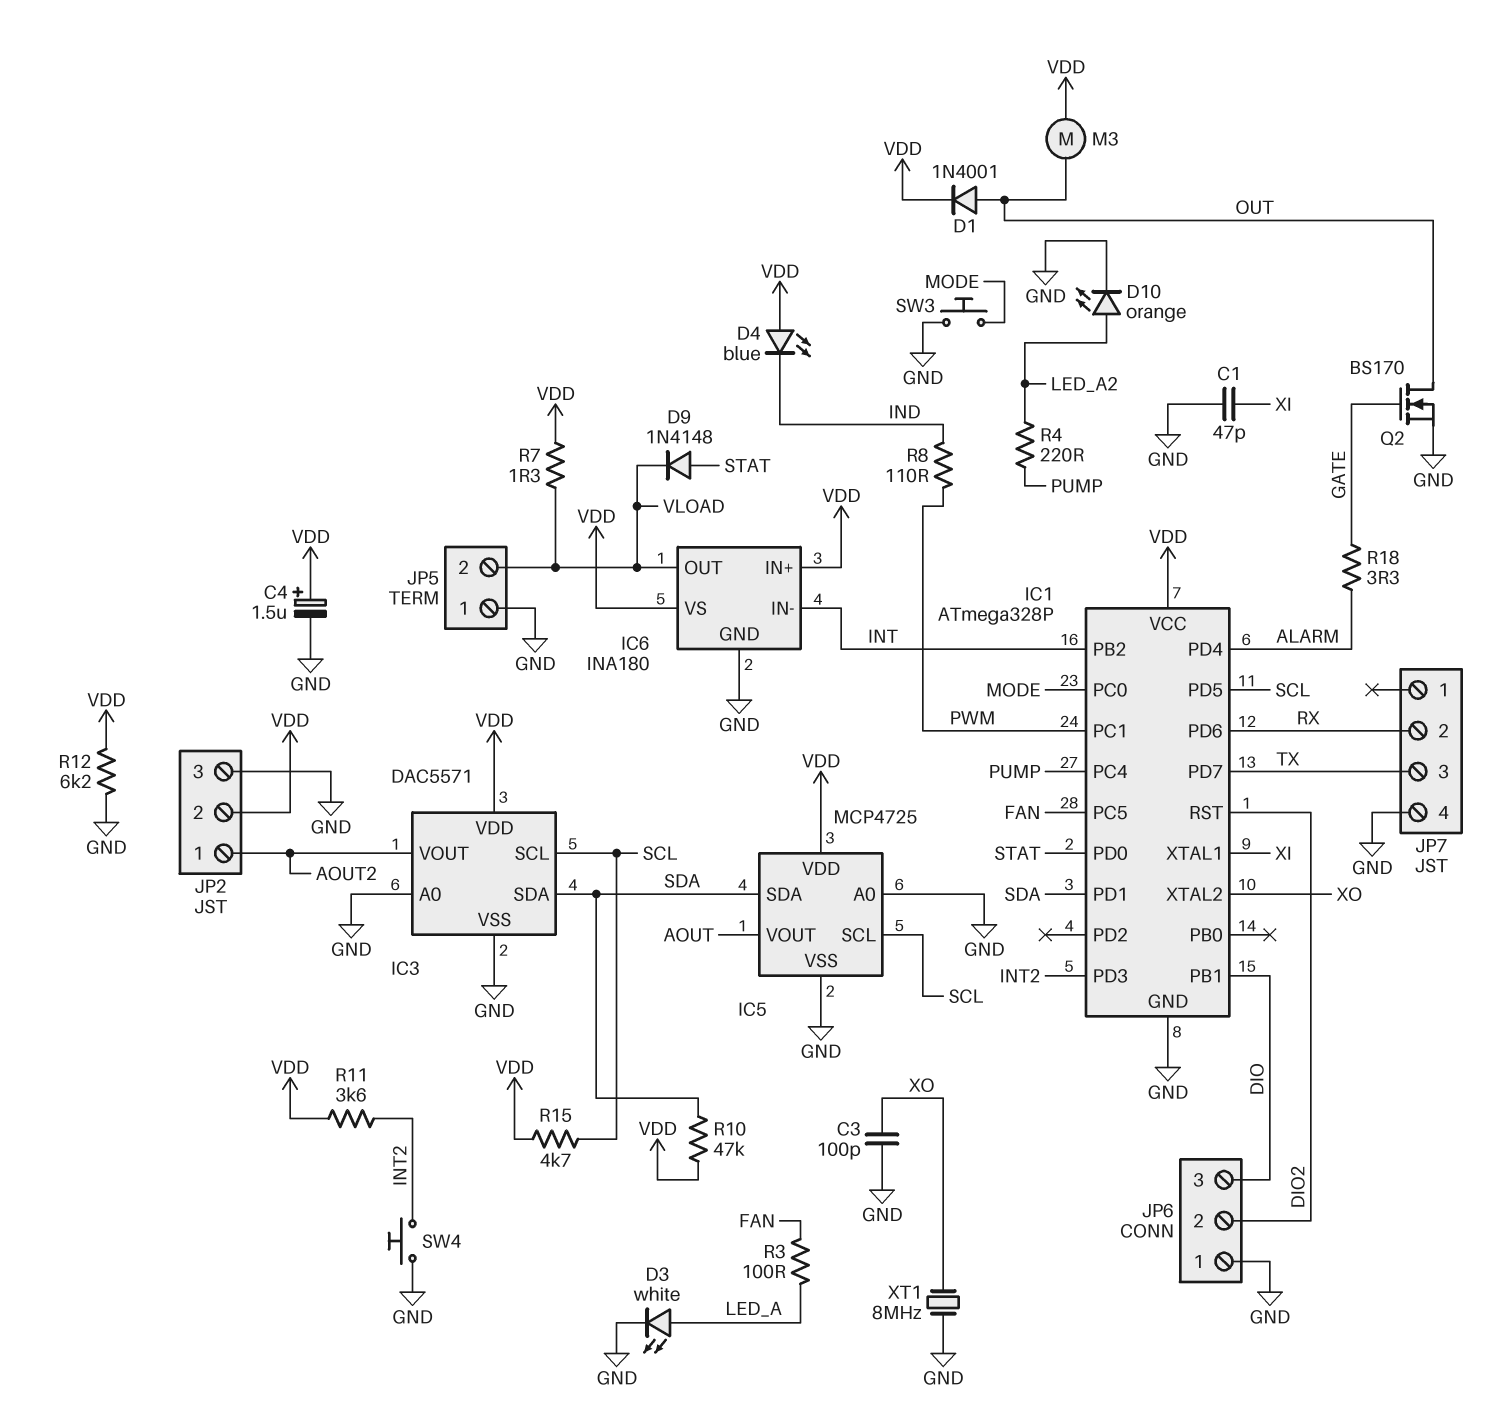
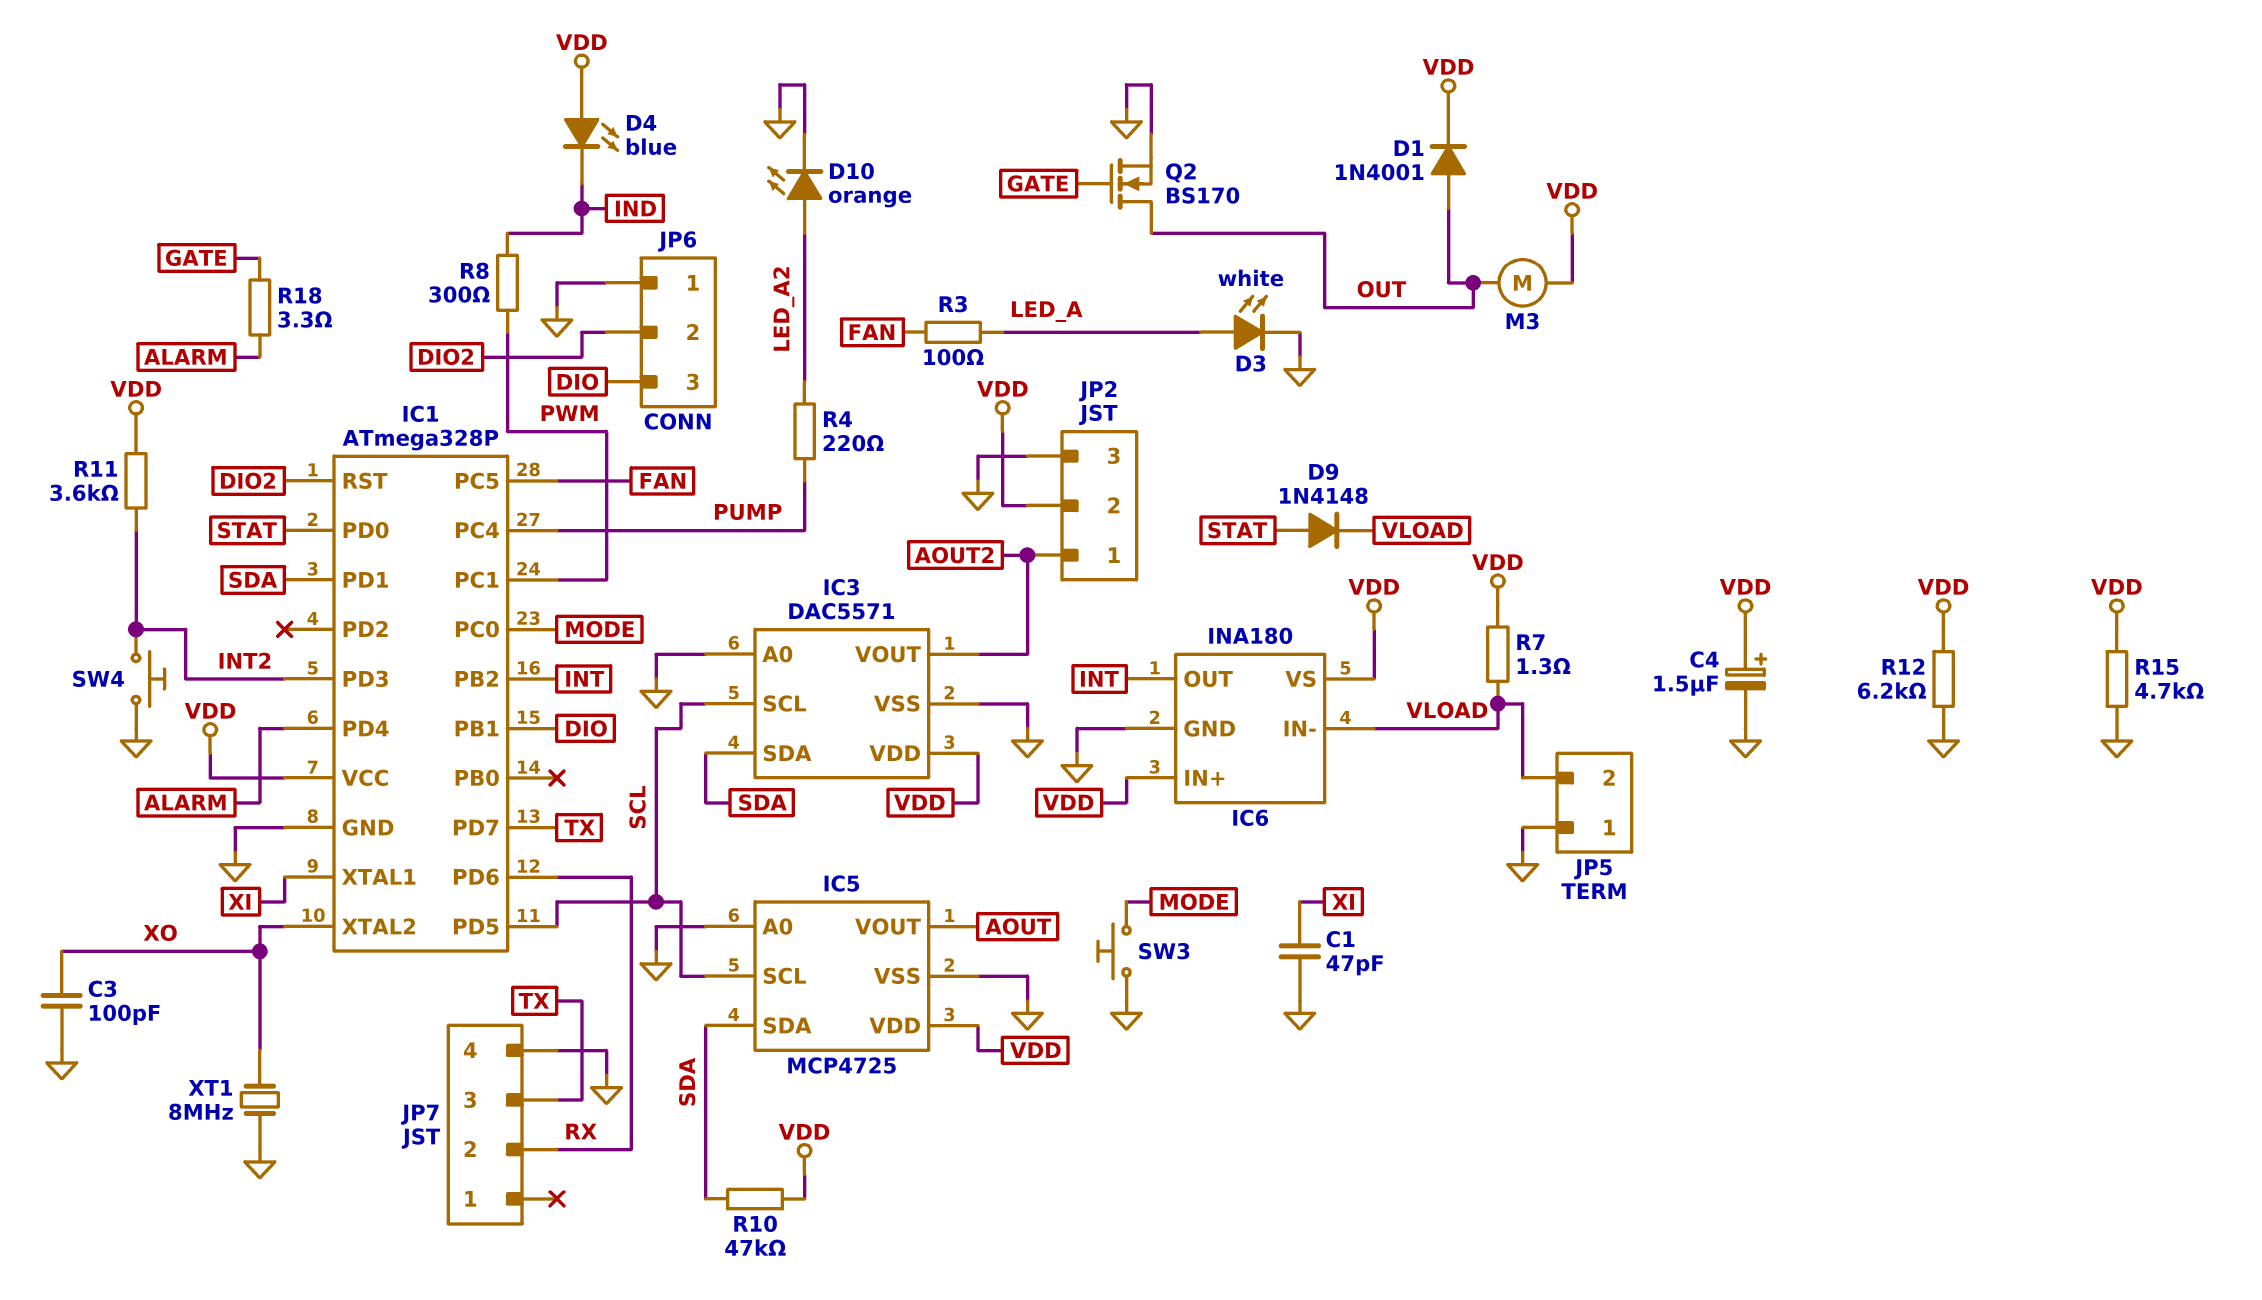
IC6 pin IN-: INT -> VLOAD
IC6 pin OUT: VLOAD -> INT
R8: 110 (IND, PWM) -> 300 (IND, PWM)
R15: 4.7k (SCL, VDD) -> 4.7k (GND, VDD)

